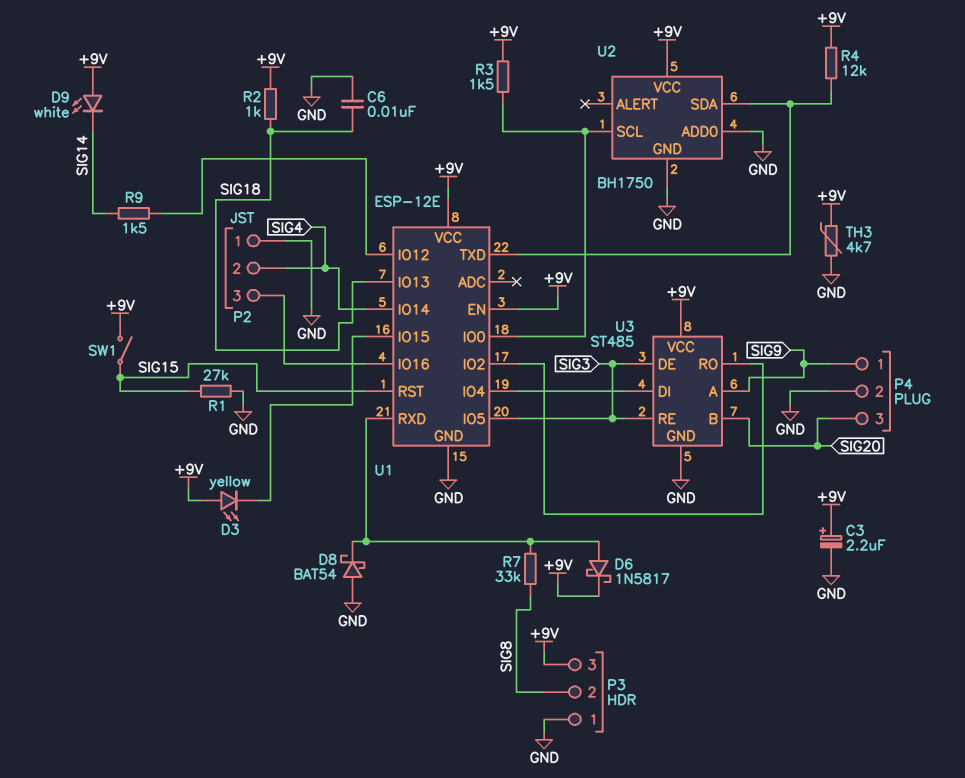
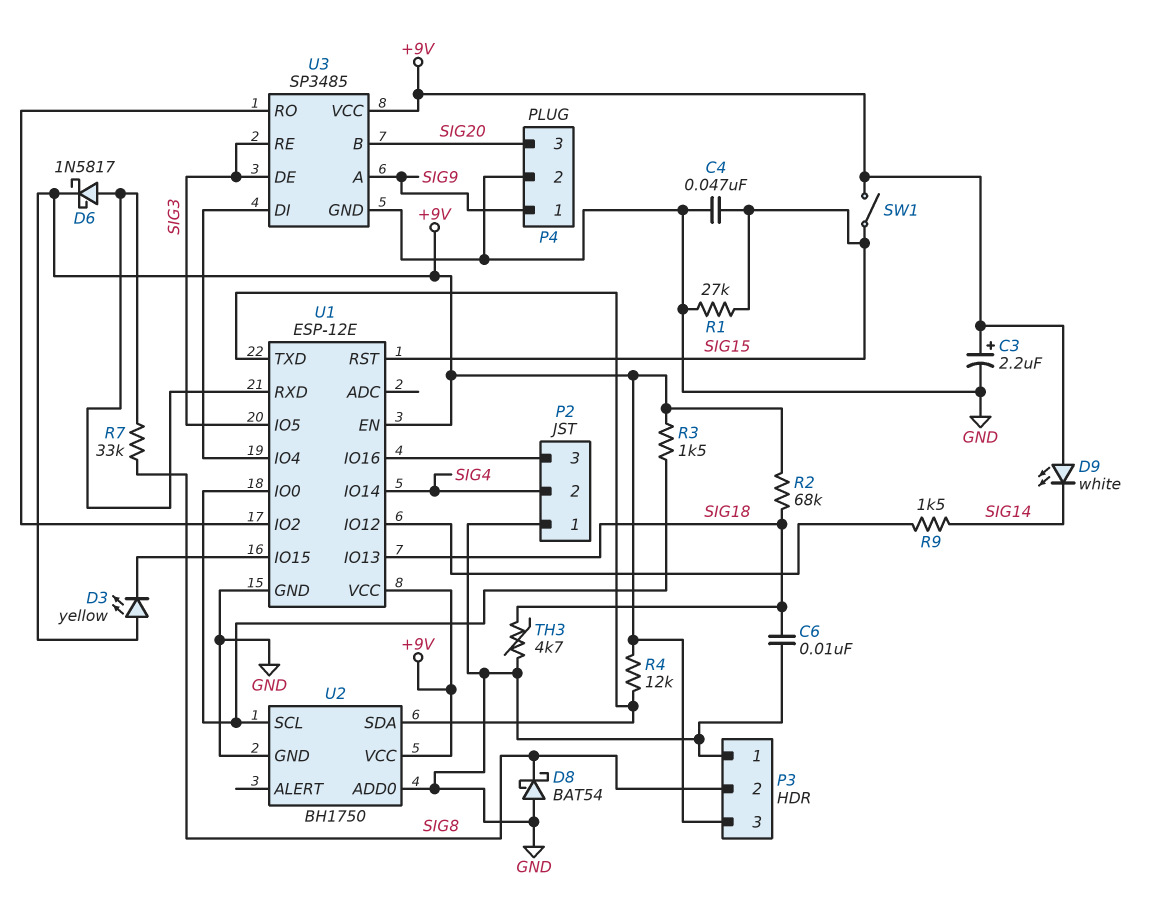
C4: none -> 47nF (GND, SIG15)
D8: schottky BAT54 (A GND, K U1/RXD) -> schottky BAT54 (A GND, K SIG8)
R2: 1k (+9V, SIG18) -> 68k (+9V, SIG18)
TH3: 4.7k (+9V, GND) -> 4.7k (GND, SIG18)
U3: ST485 -> SP3485

